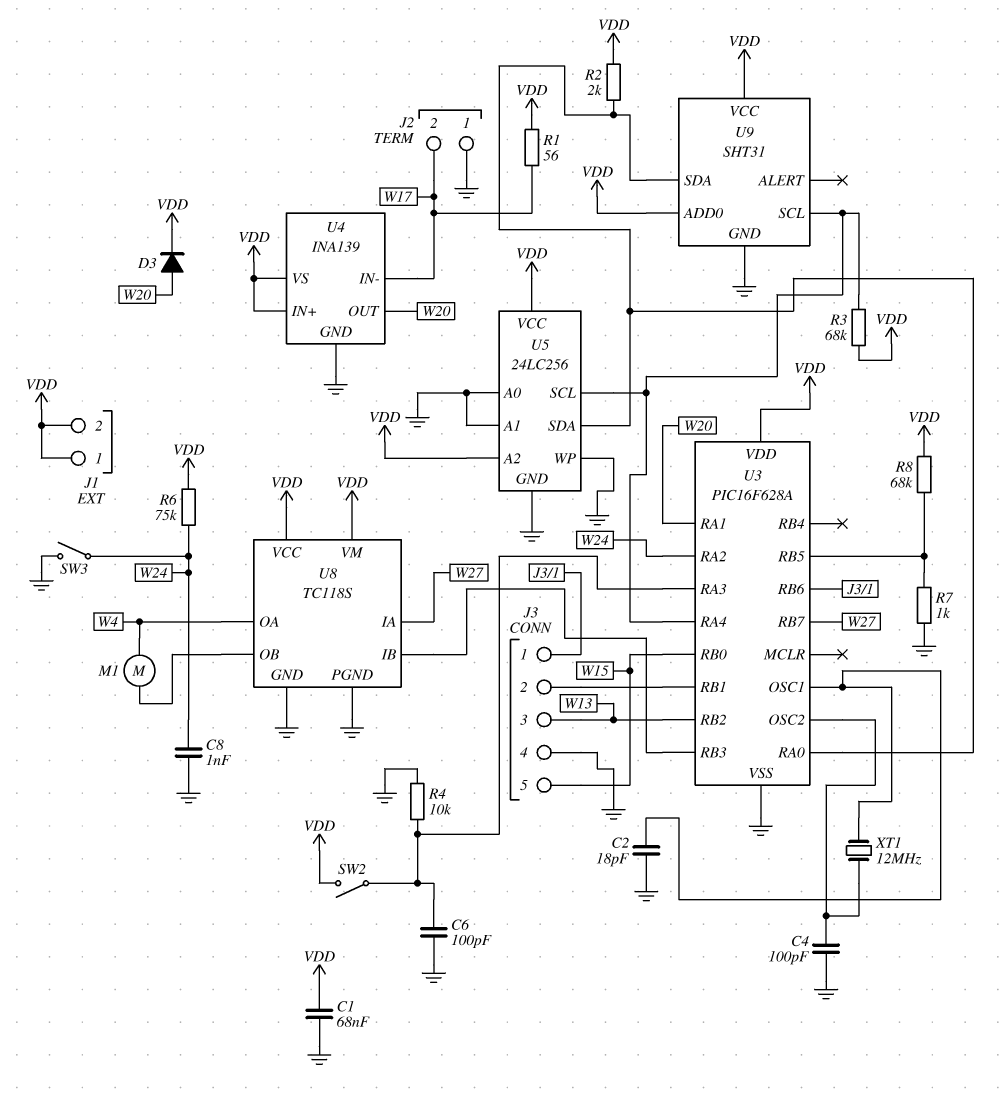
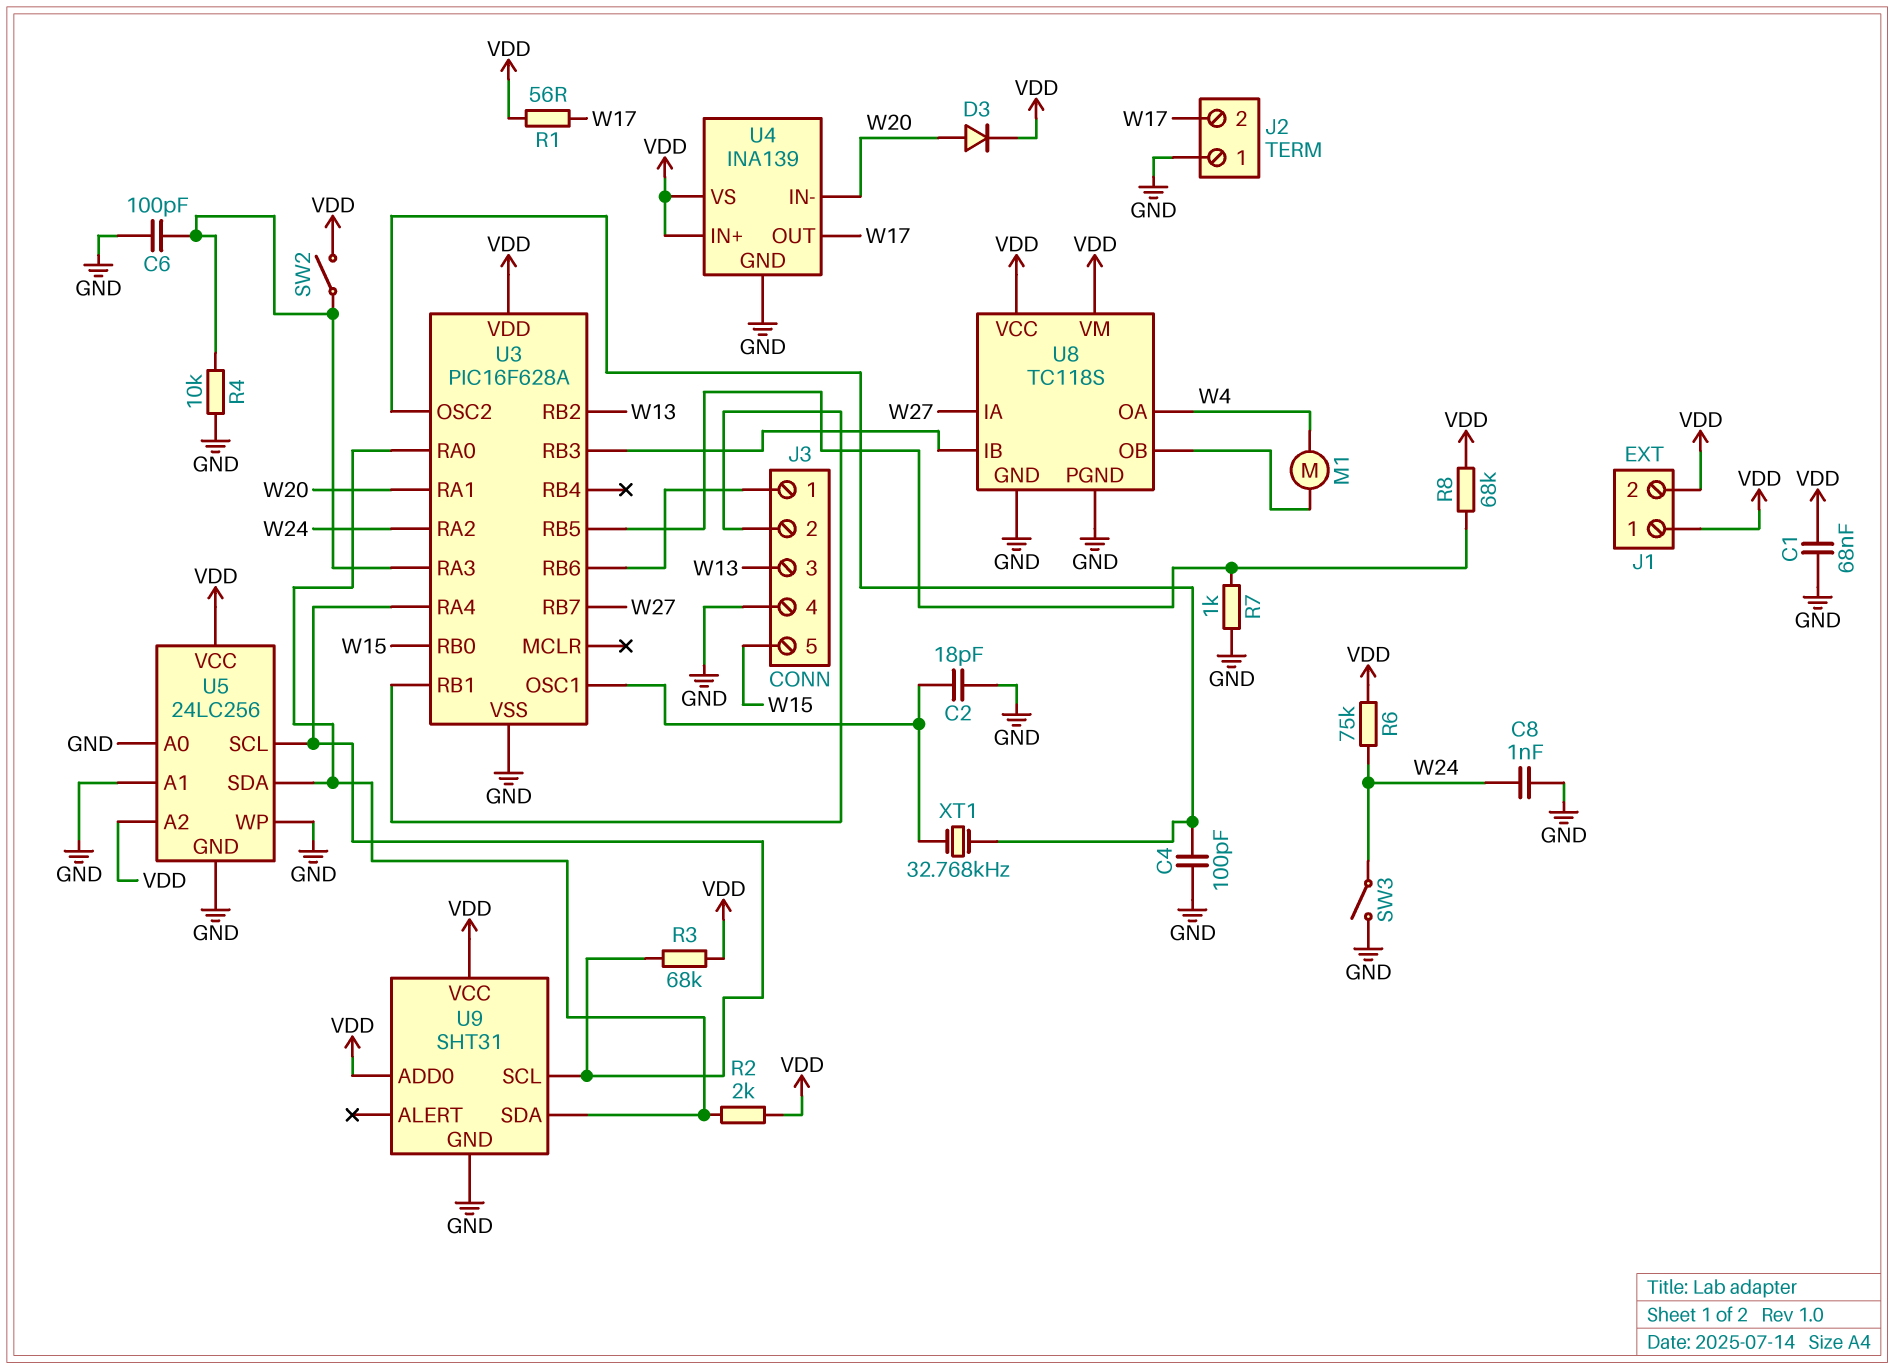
U4 pin IN-: W17 -> W20
U4 pin OUT: W20 -> W17
XT1: 12MHz (U3/OSC1, U3/OSC2) -> 32.768kHz (U3/OSC1, U3/OSC2)

